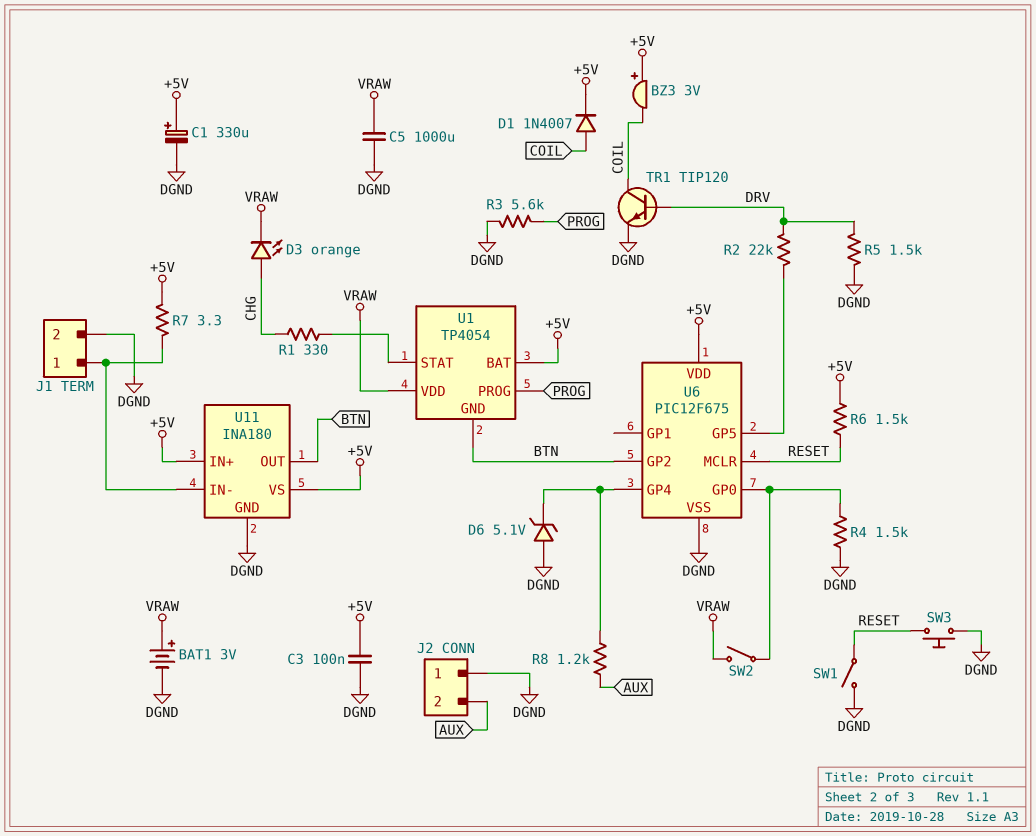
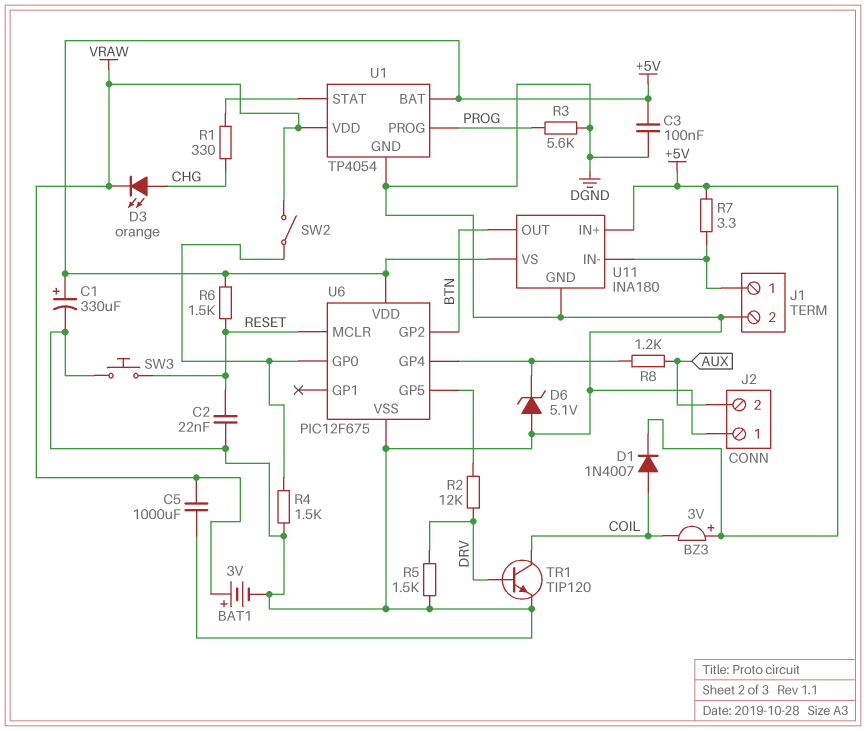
C2: none -> 22nF (DGND, RESET)
R2: 22k (DRV, U6/GP5) -> 12k (DRV, U6/GP5)
SW1: switch (DGND, RESET) -> none
U1 pin GND: BTN -> DGND

